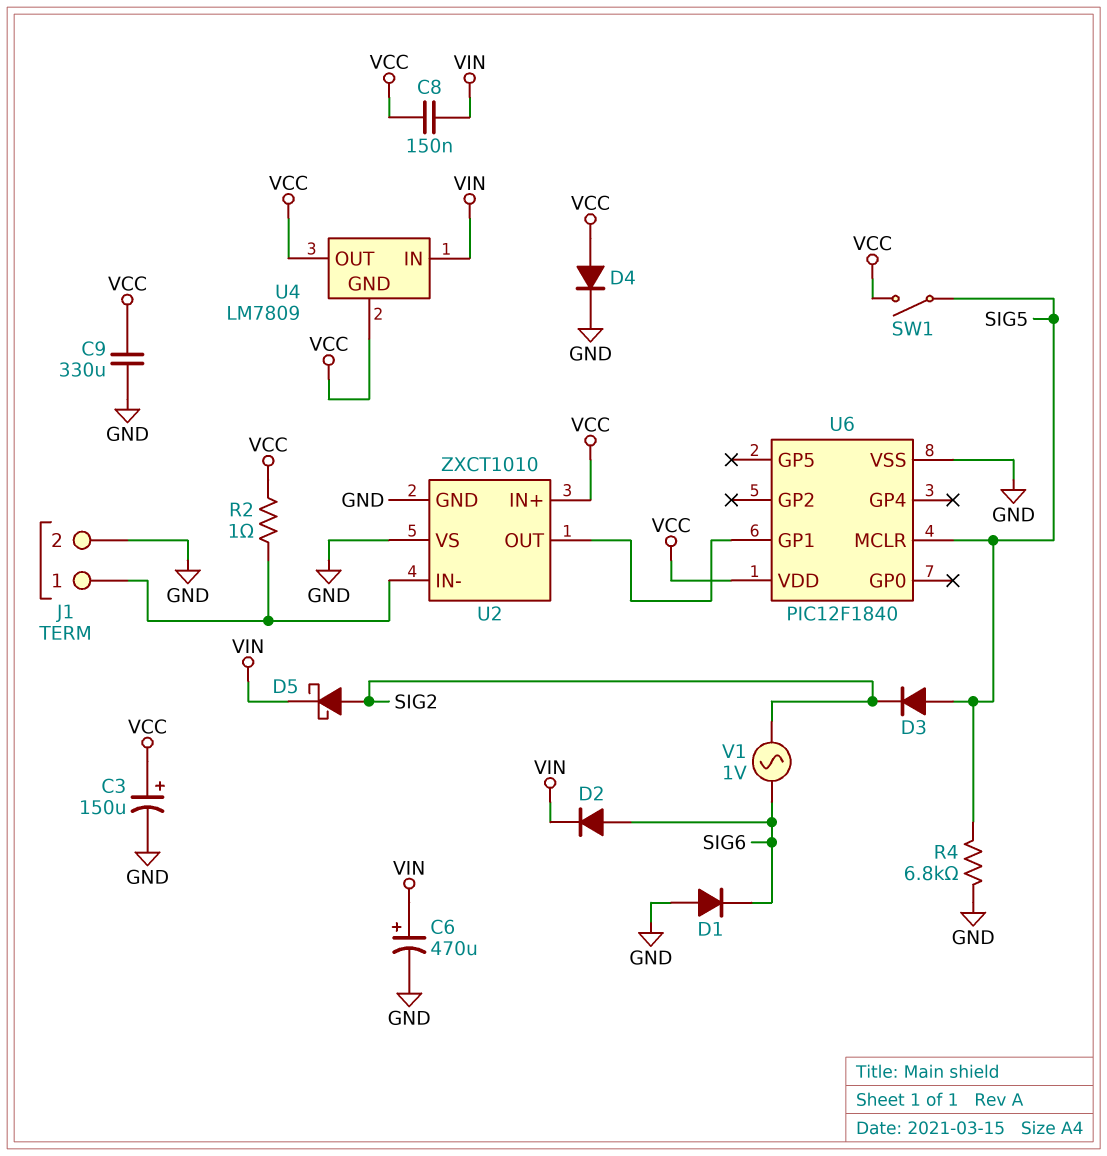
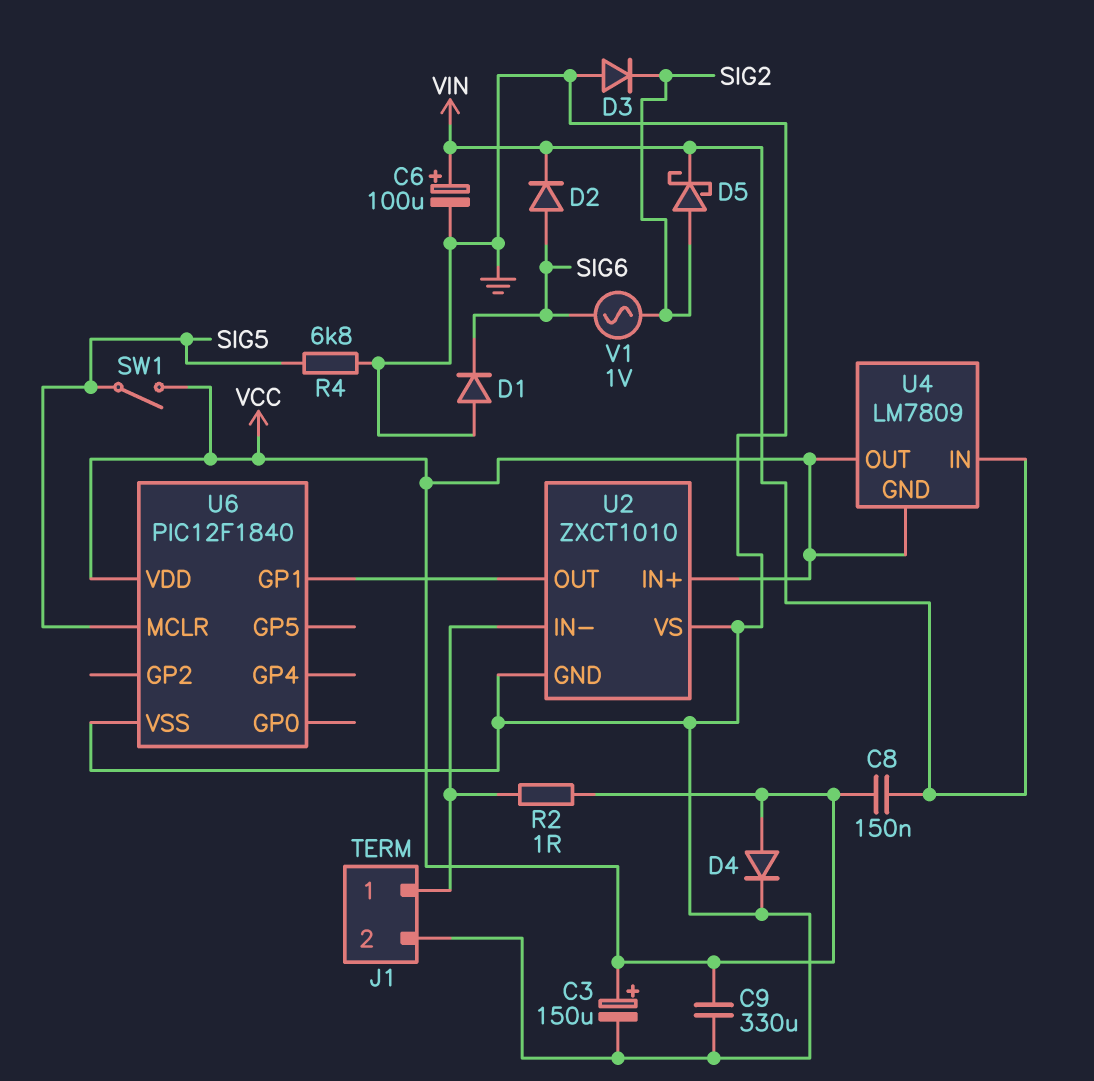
C6: 470uF (plus VIN, minus GND) -> 100uF (plus VIN, minus GND)
D3: diode (A SIG5, K SIG2) -> diode (A GND, K SIG2)

